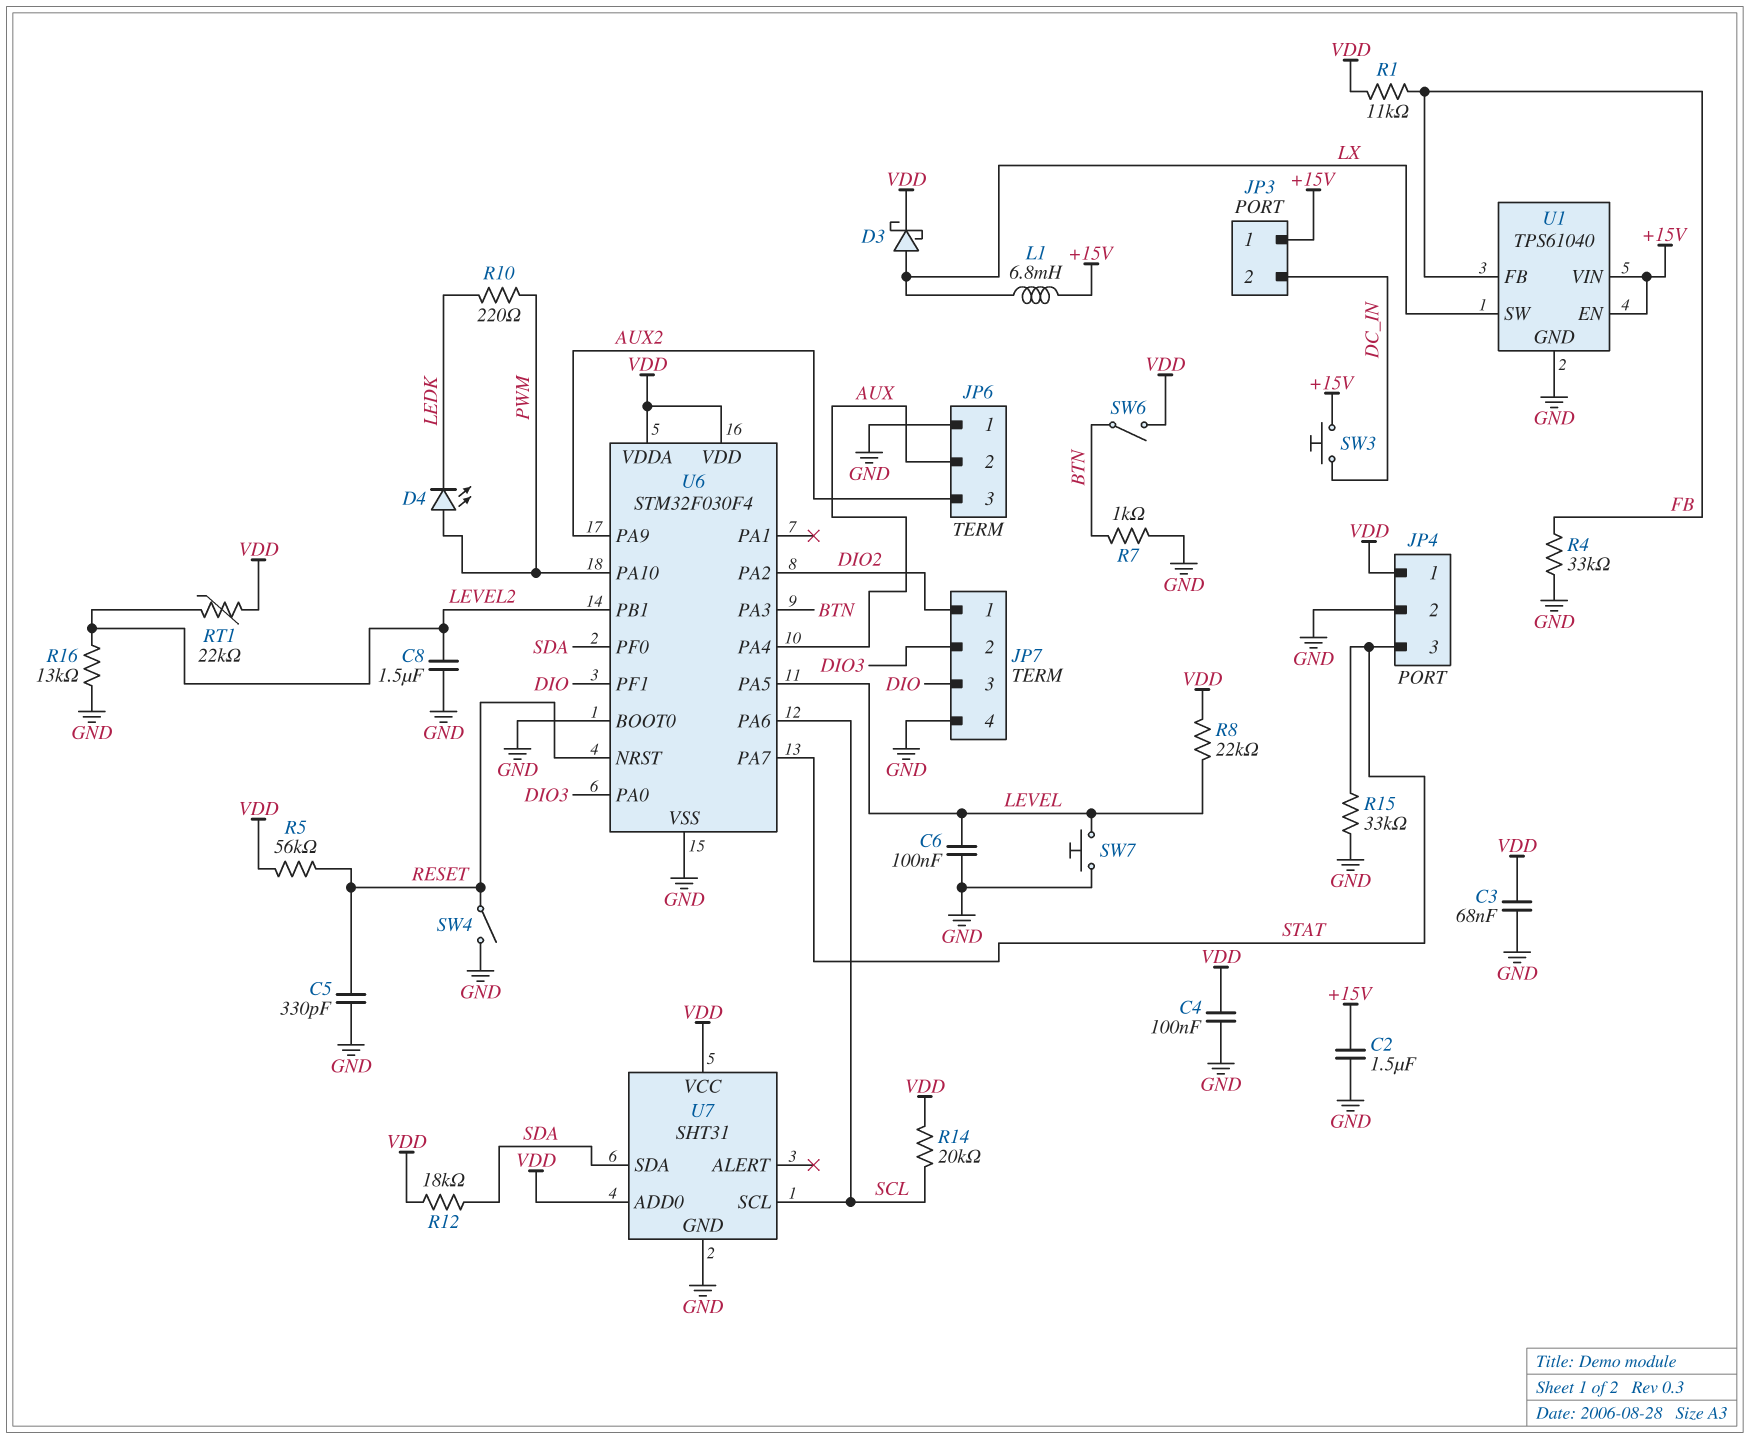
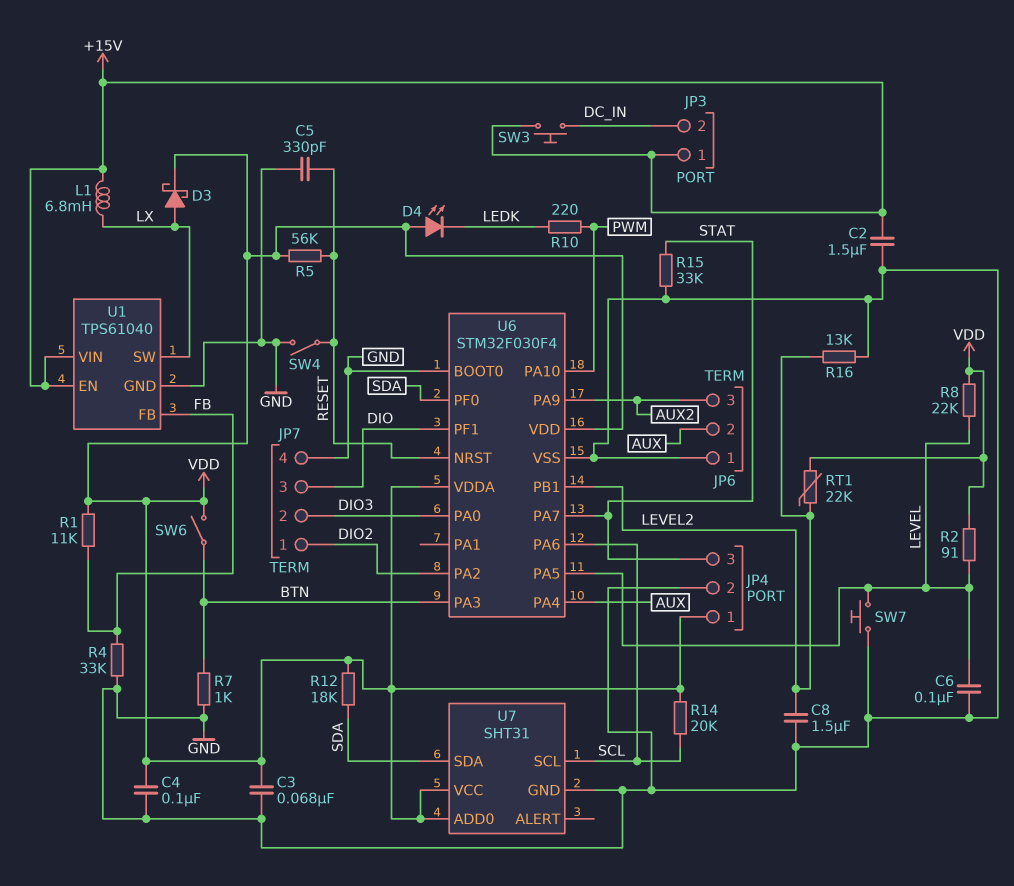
D4: LED (A PWM, K LEDK) -> LED (A VDD, K LEDK)
R2: none -> 91 (LEVEL, VDD)

